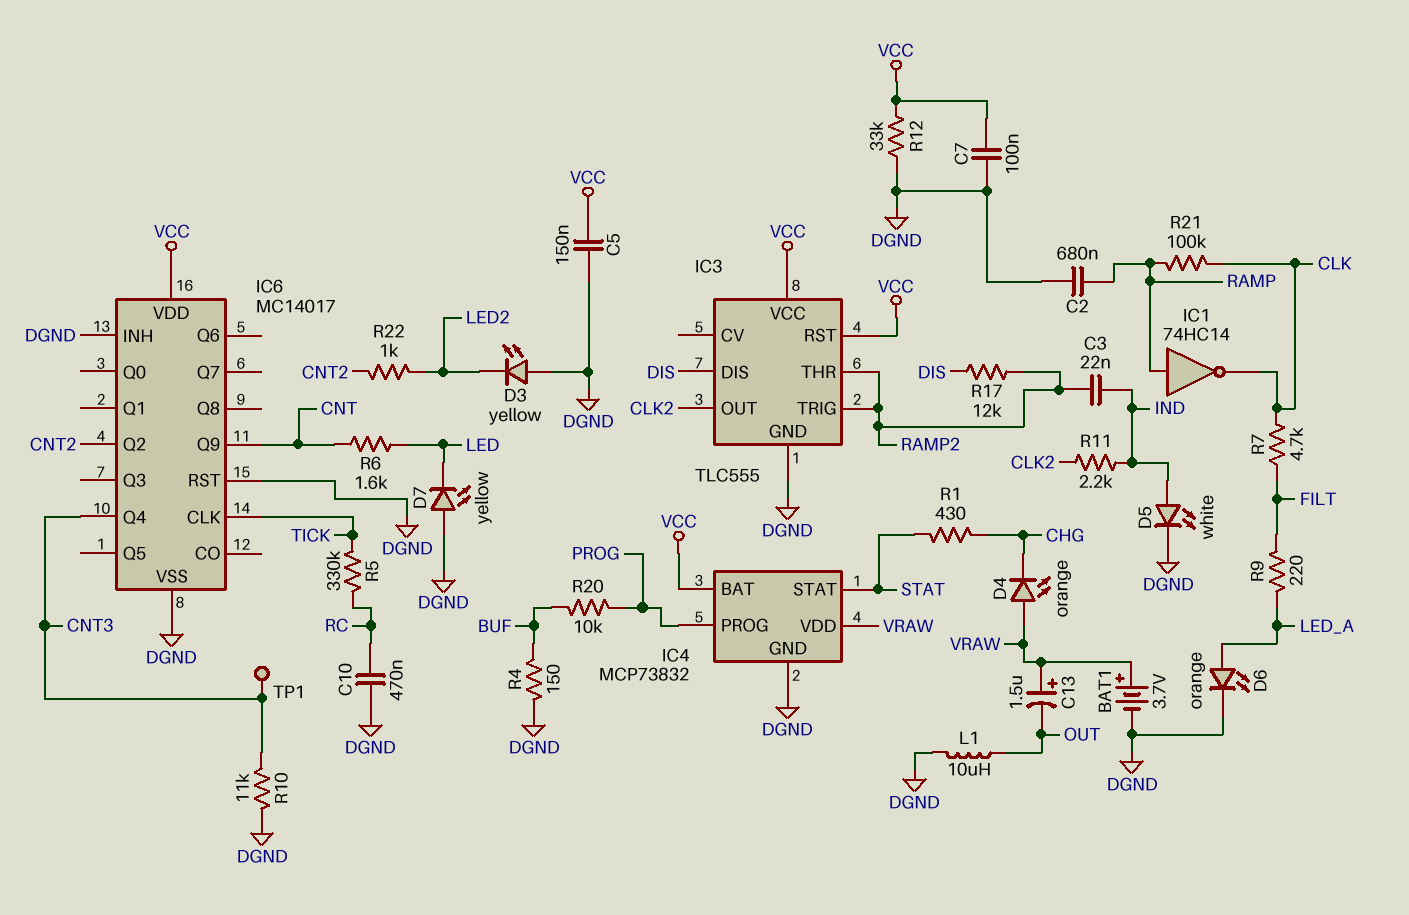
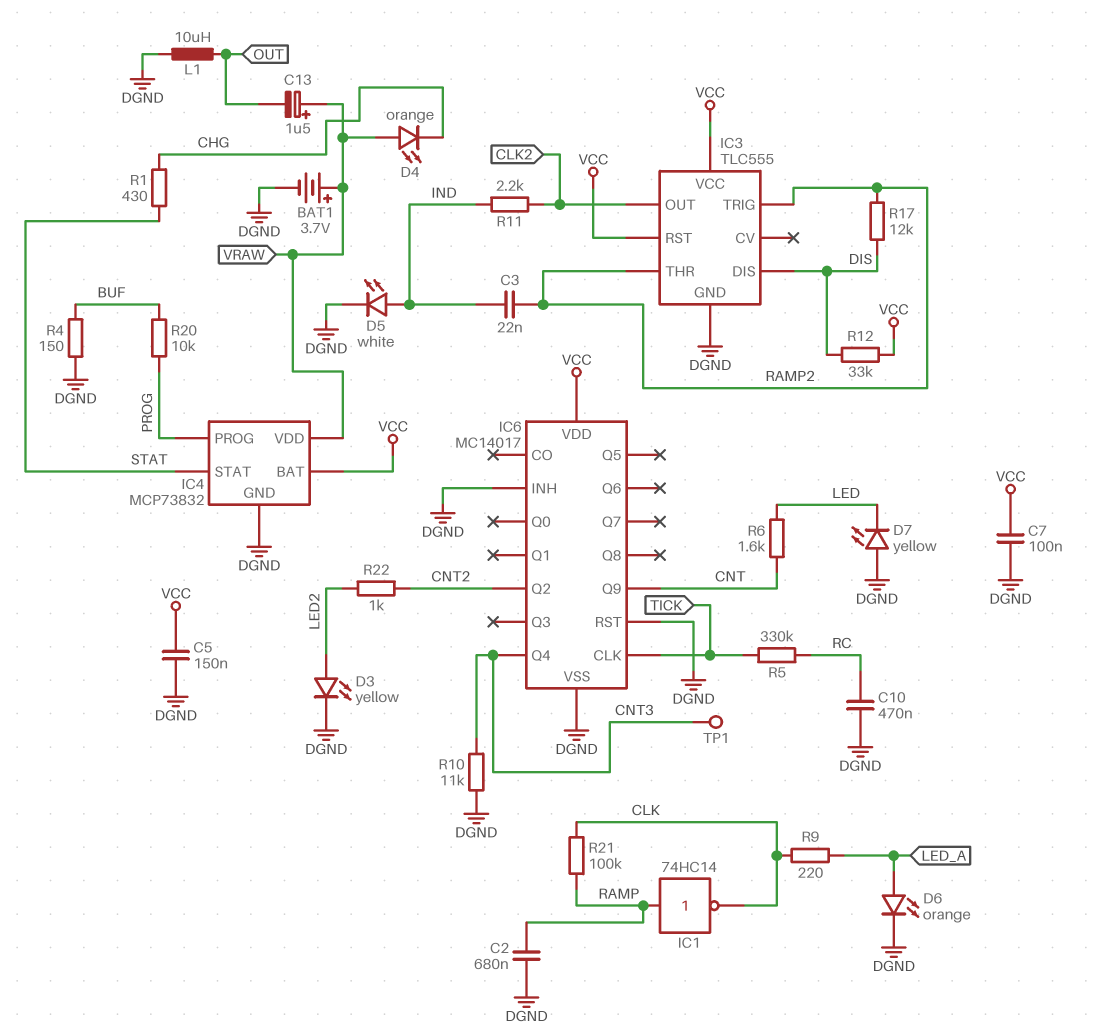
D3: LED yellow (A DGND, K LED2) -> LED yellow (A LED2, K DGND)
R7: 4.7k (CLK, FILT) -> none
R9: 220 (FILT, LED_A) -> 220 (CLK, LED_A)
R12: 33k (DGND, VCC) -> 33k (DIS, VCC)

